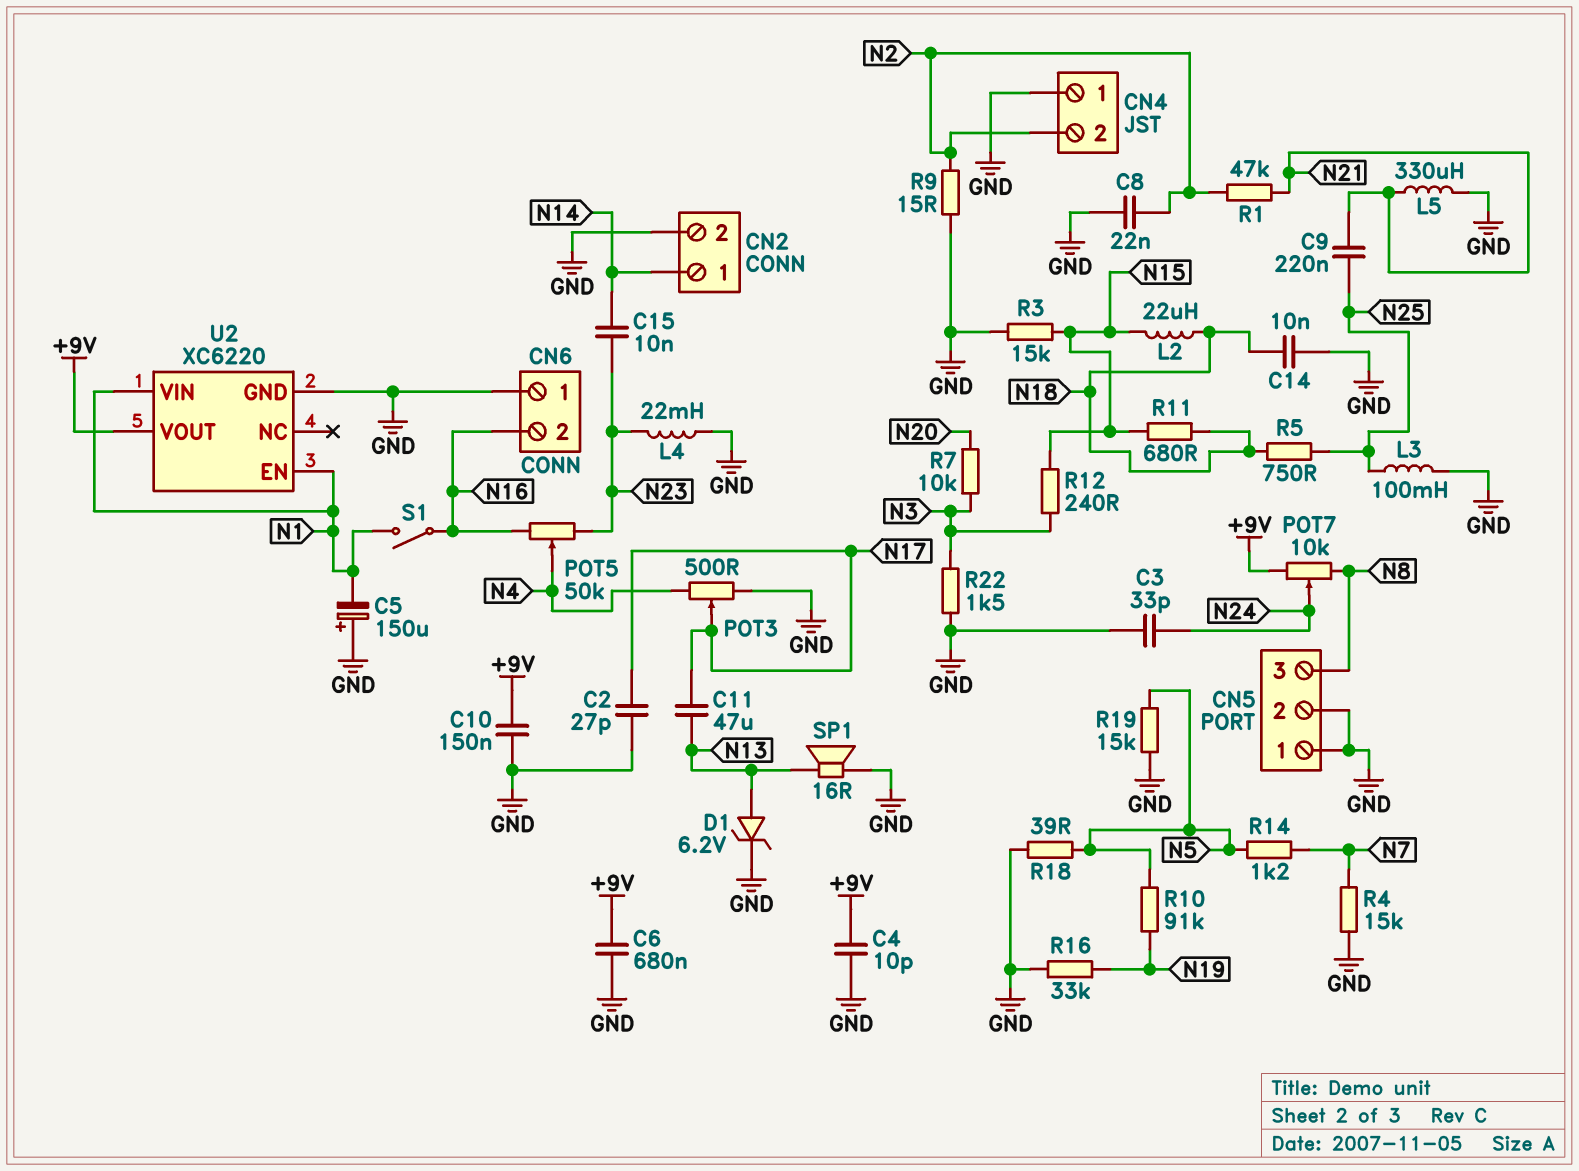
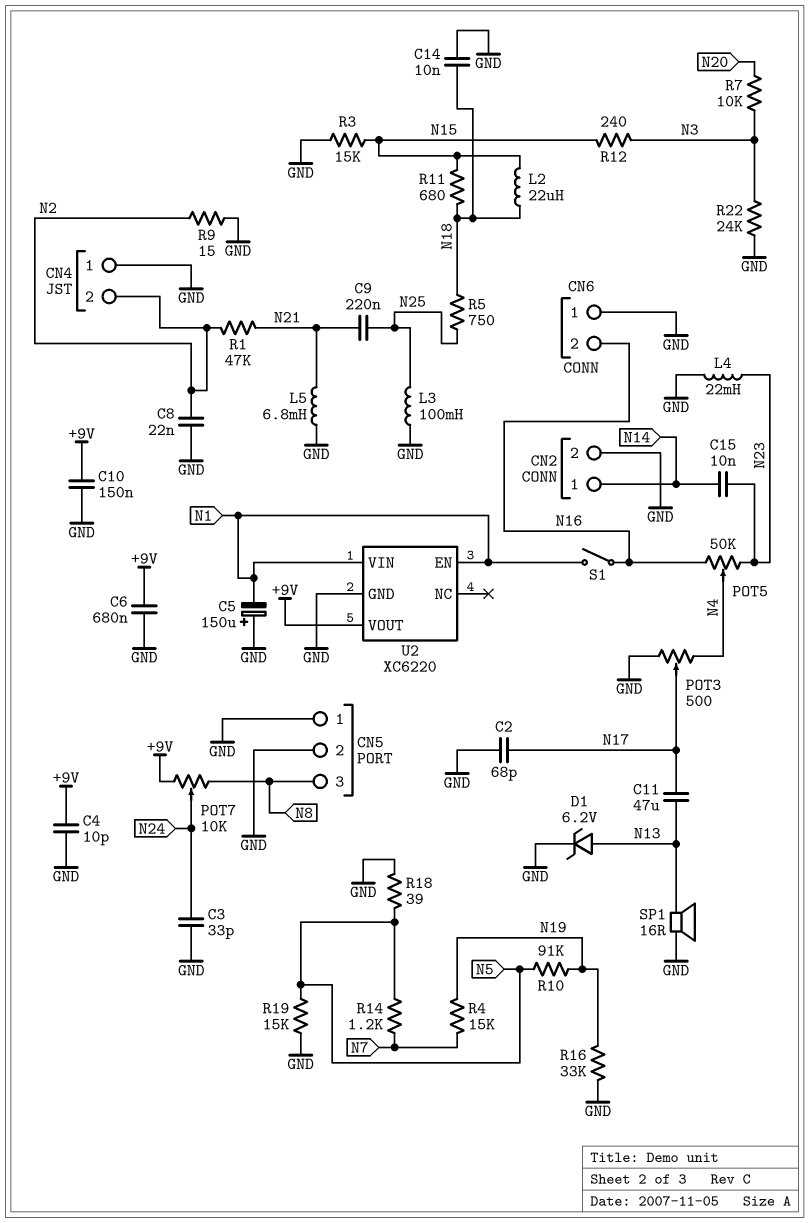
C2: 27pF (GND, N17) -> 68pF (GND, N17)
L5: 330uH (GND, N21) -> 6.8mH (GND, N21)
R4: 15k (GND, N7) -> 15k (N7, N19)
R22: 1.5k (GND, N3) -> 24k (GND, N3)

